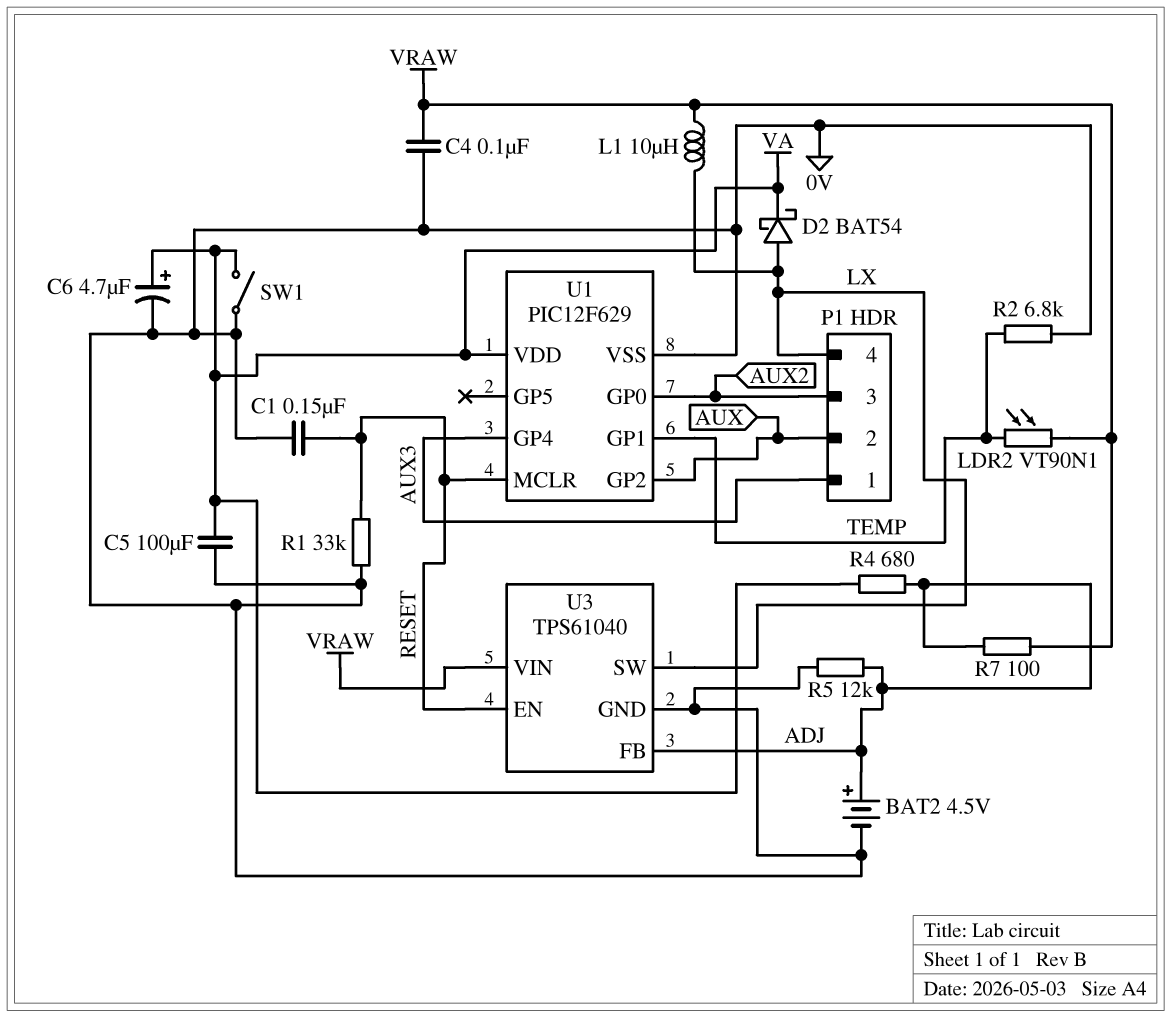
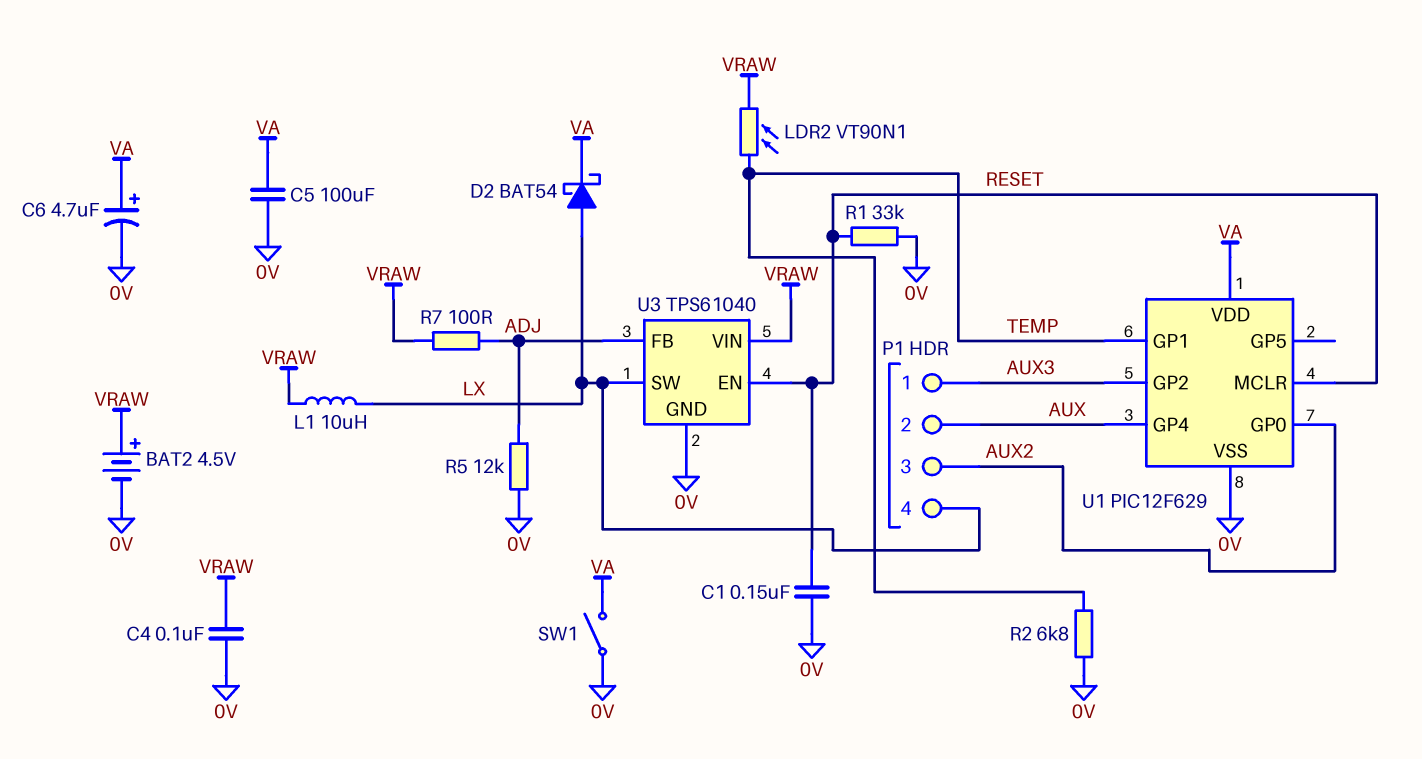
BAT2: 4.5V (plus ADJ, minus 0V) -> 4.5V (plus VRAW, minus 0V)
R4: 680 (ADJ, VA) -> none
U1 pin GP2: AUX -> AUX3
U1 pin GP4: AUX3 -> AUX

